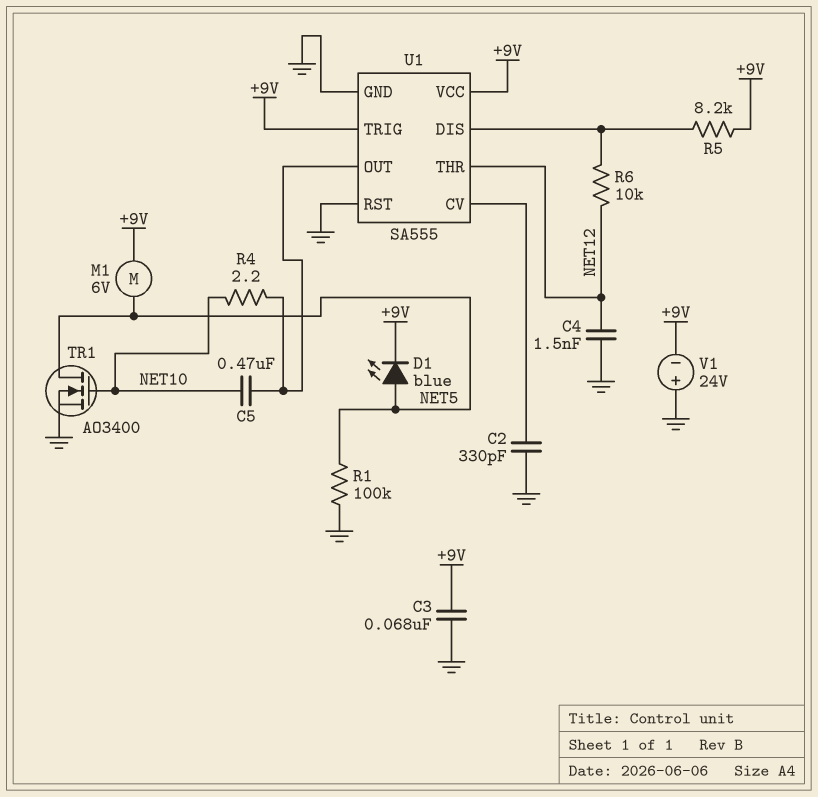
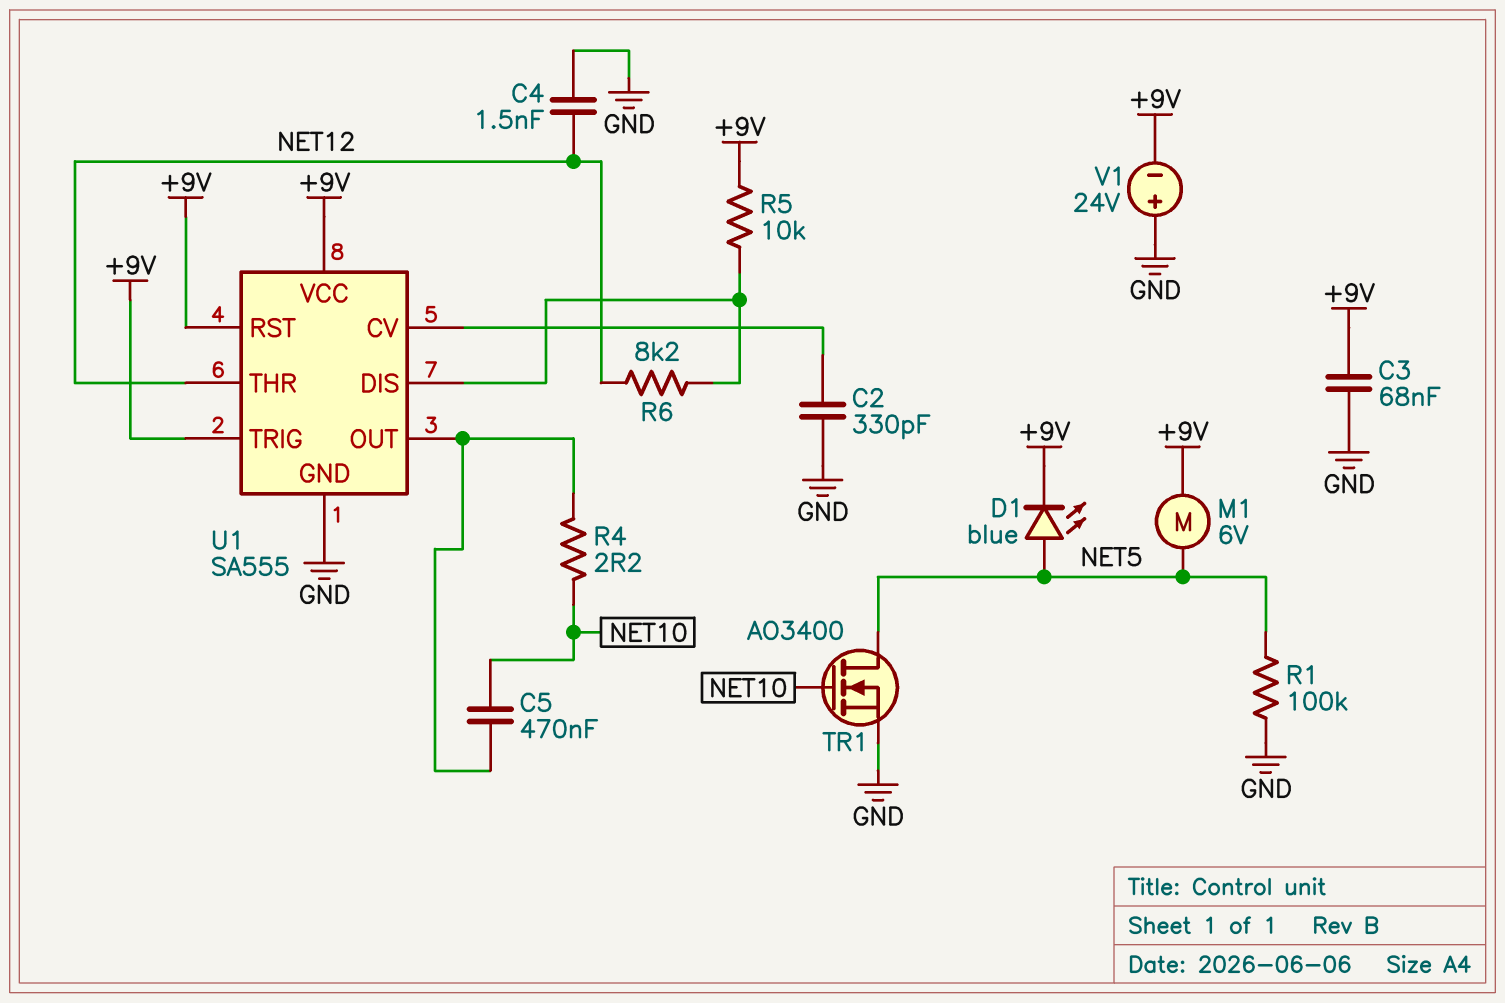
R5: 8.2k (+9V, U1/DIS) -> 10k (+9V, U1/DIS)
R6: 10k (NET12, U1/DIS) -> 8.2k (NET12, U1/DIS)
U1 pin RST: GND -> +9V

